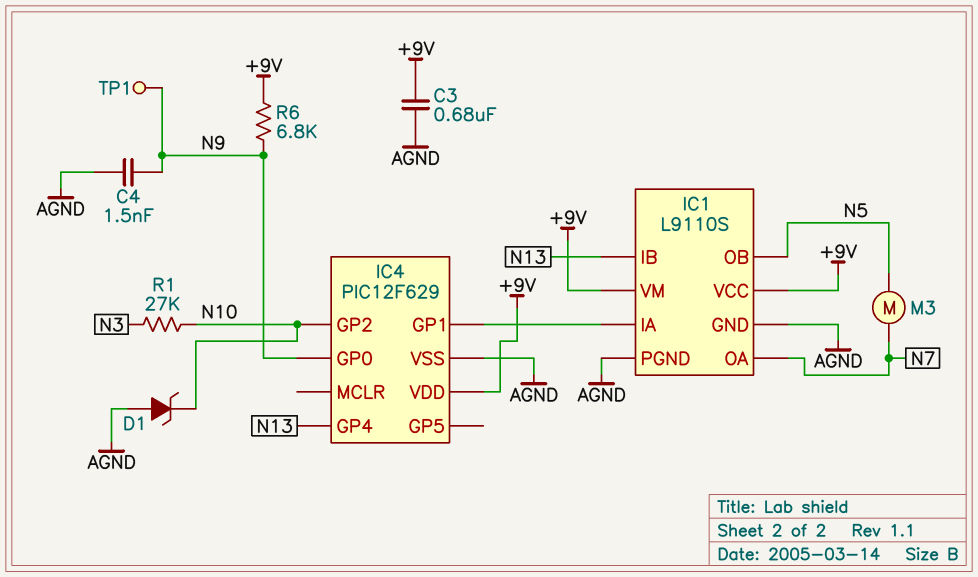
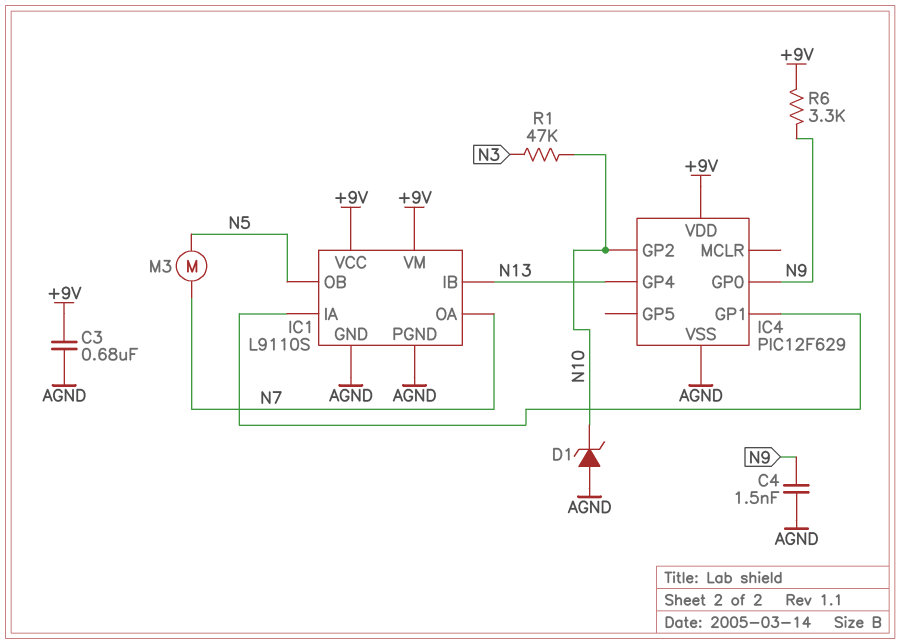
R1: 27k (N3, N10) -> 47k (N3, N10)
R6: 6.8k (+9V, N9) -> 3.3k (+9V, N9)
TP1: test point (N9) -> none

